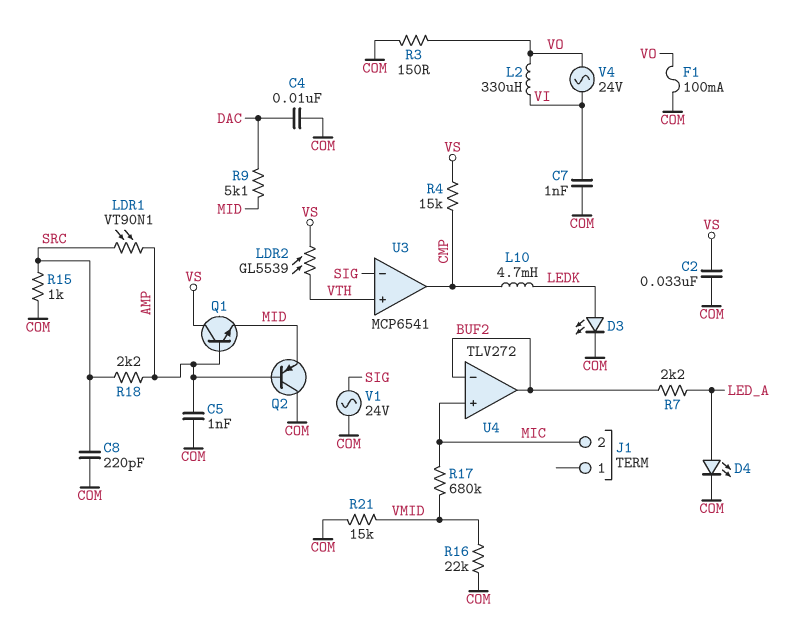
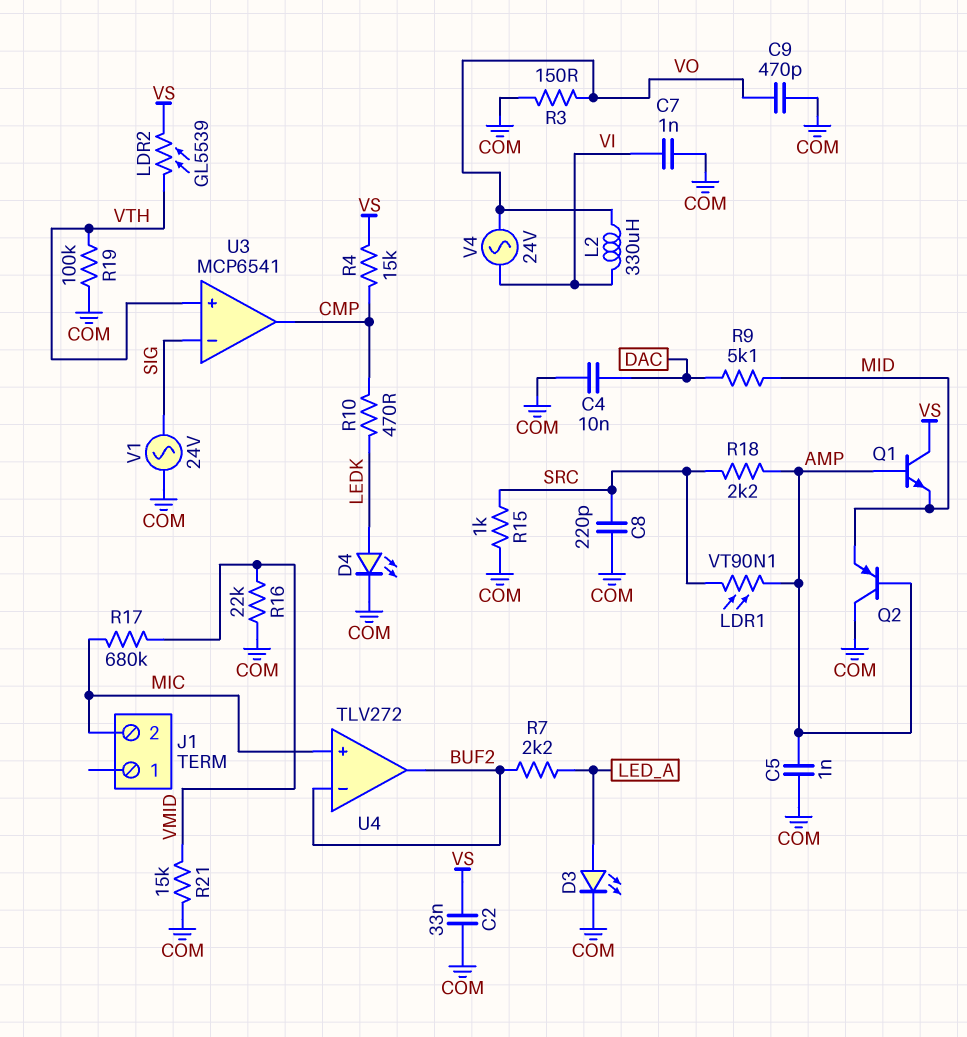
C9: none -> 470pF (COM, VO)
D3: LED (A LEDK, K COM) -> LED (A LED_A, K COM)
D4: LED (A LED_A, K COM) -> LED (A LEDK, K COM)
F1: 100mA (COM, VO) -> none
L10: 4.7mH (CMP, LEDK) -> none
R10: none -> 470 (CMP, LEDK)
R19: none -> 100k (COM, VTH)

